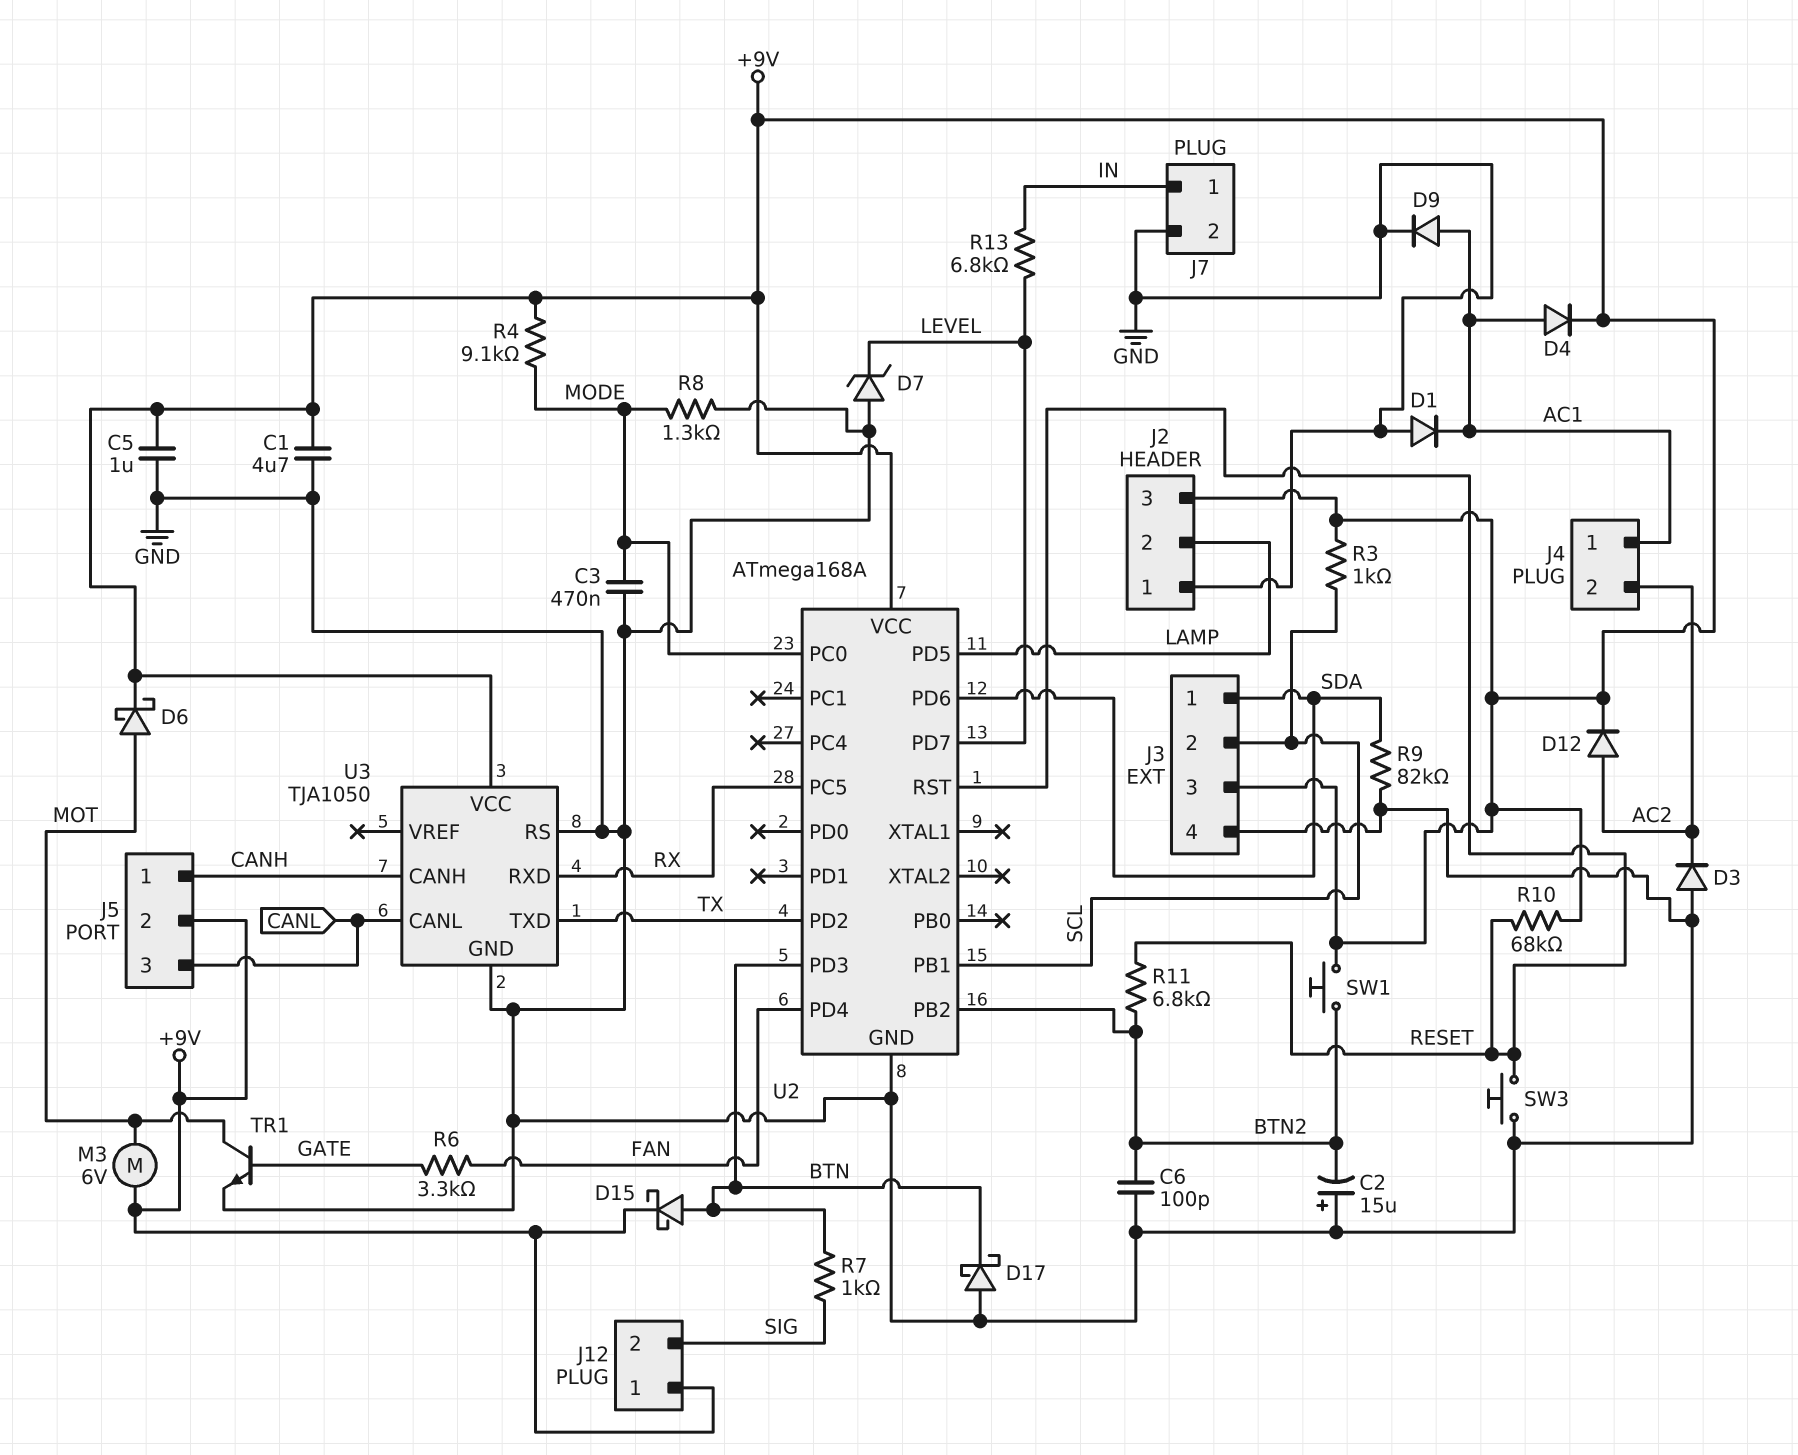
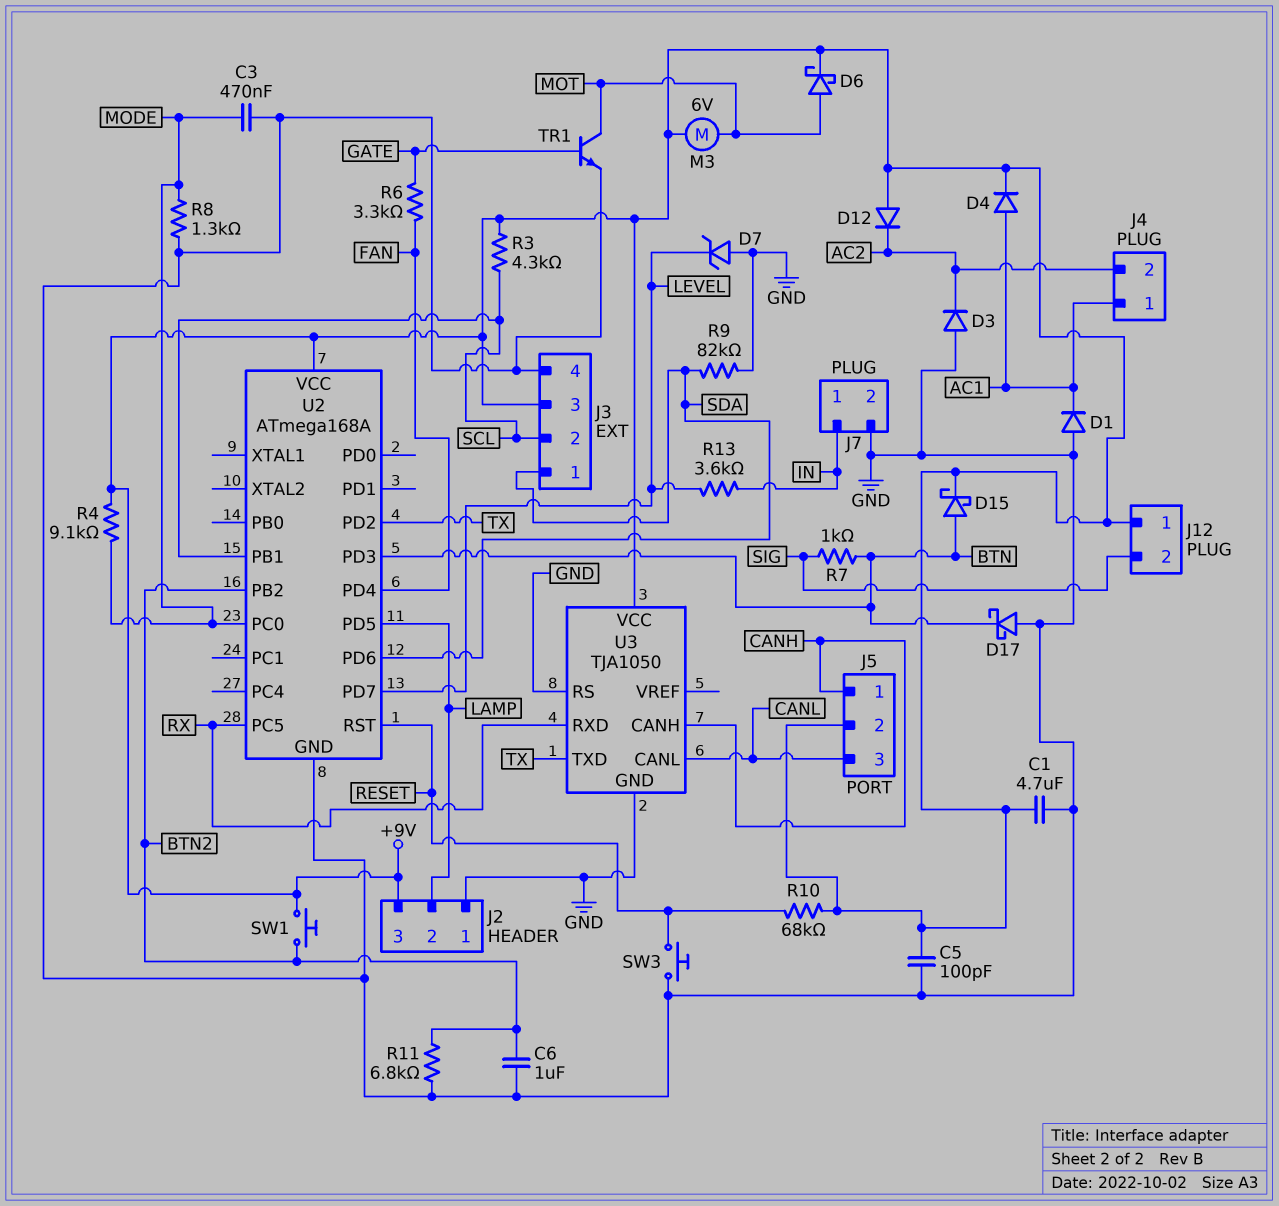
C2: 15uF (plus GND, minus BTN2) -> none
C5: 1uF (+9V, GND) -> 100pF (+9V, GND)
C6: 100pF (BTN2, GND) -> 1uF (BTN2, GND)
D9: diode (A AC1, K GND) -> none
D12: diode (A AC2, K +9V) -> diode (A +9V, K AC2)
R3: 1k (+9V, SCL) -> 4.3k (+9V, SCL)
R11: 6.8k (BTN2, RESET) -> 6.8k (BTN2, GND)
R13: 6.8k (IN, LEVEL) -> 3.6k (IN, LEVEL)

